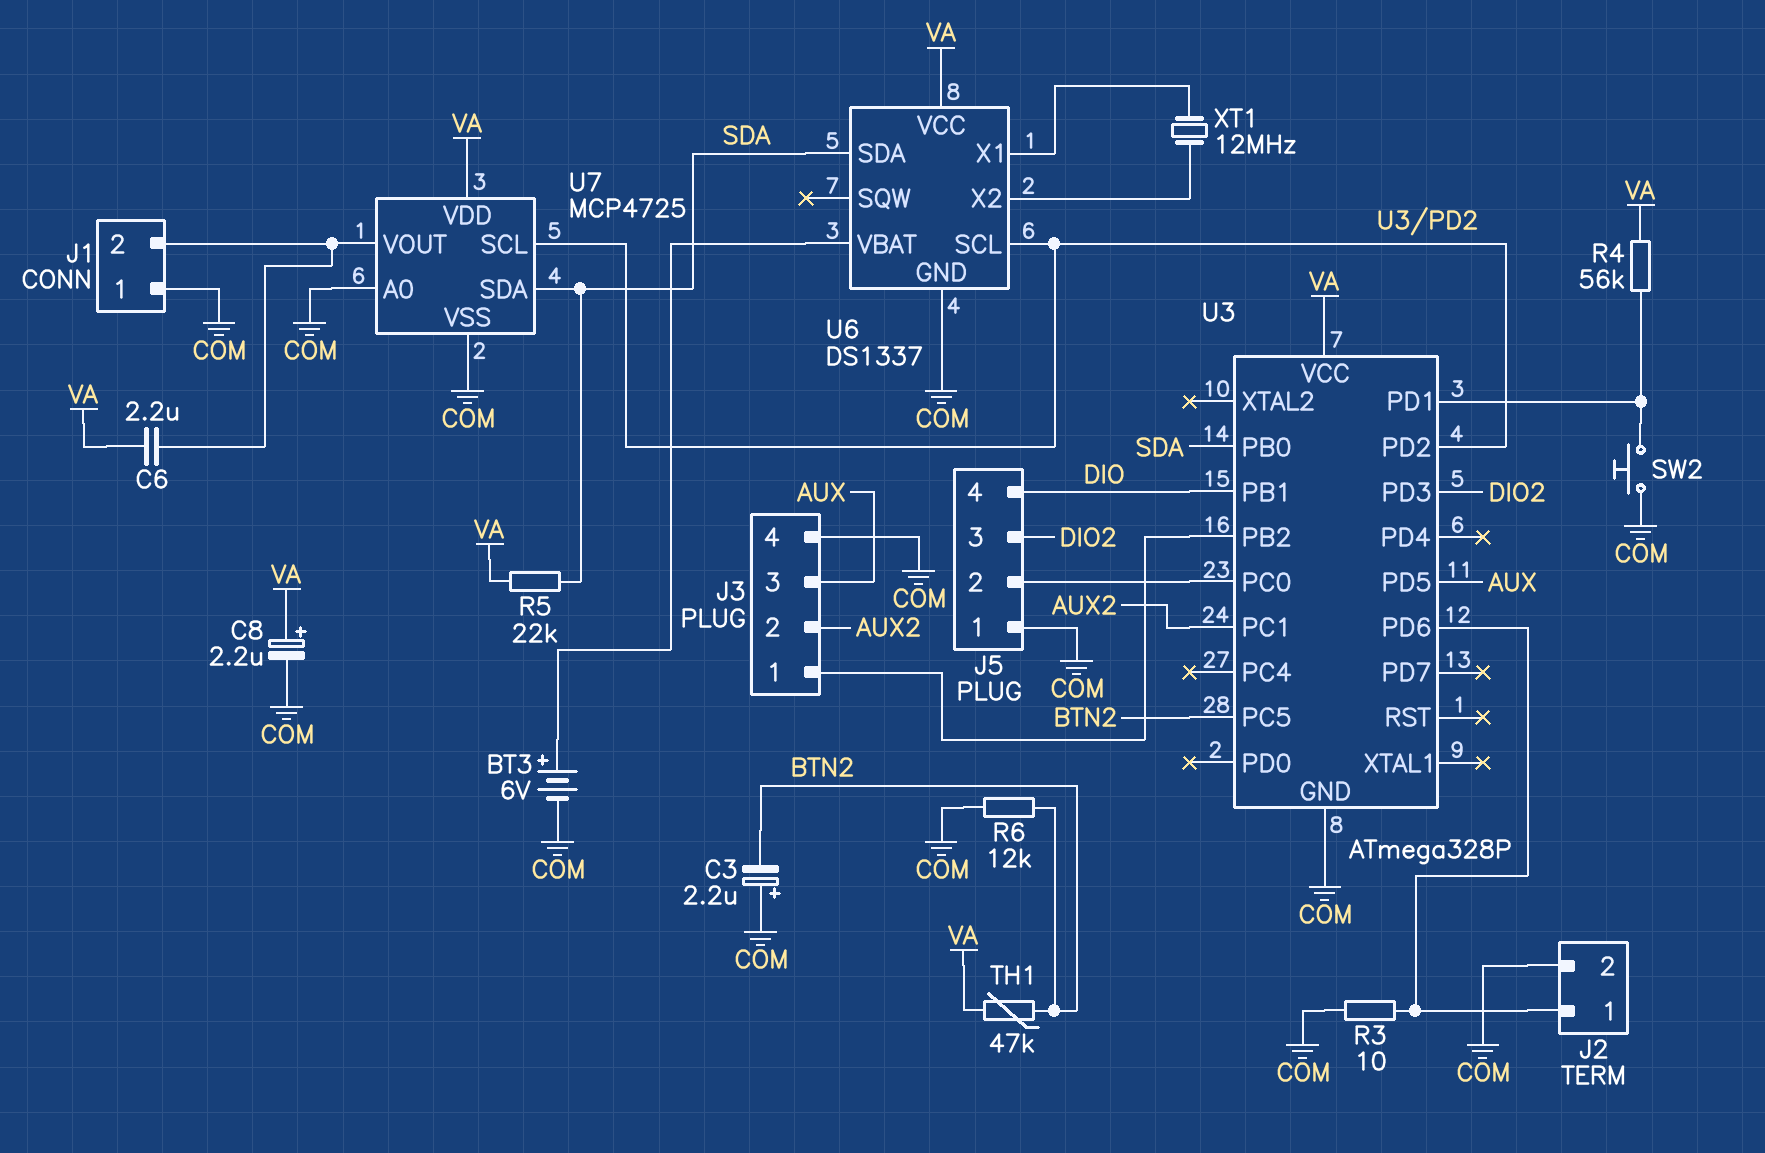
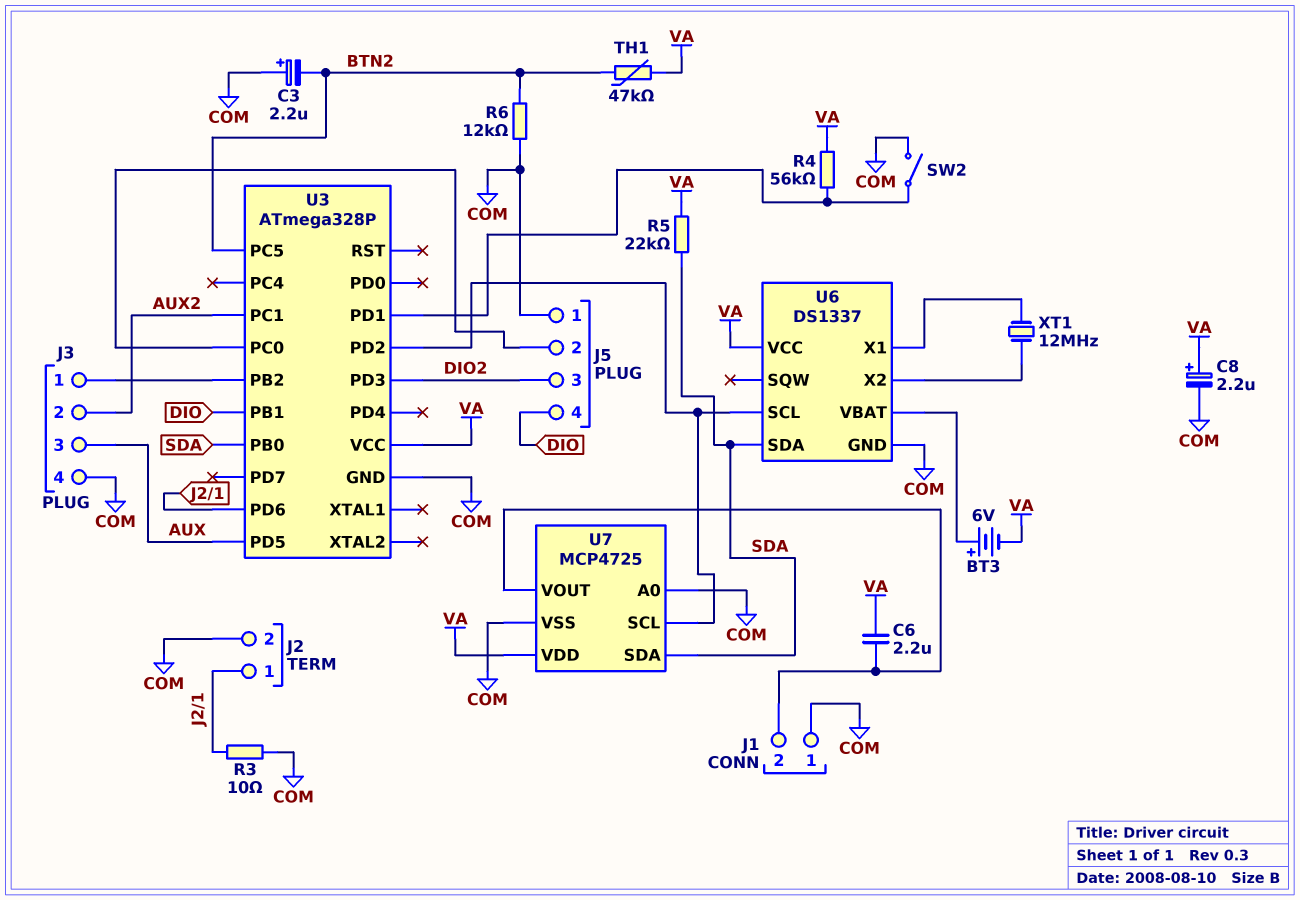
BT3: 6V (plus U6/VBAT, minus COM) -> 6V (plus U6/VBAT, minus VA)
SW2: button (COM, U3/PD1) -> switch (COM, U3/PD1)

